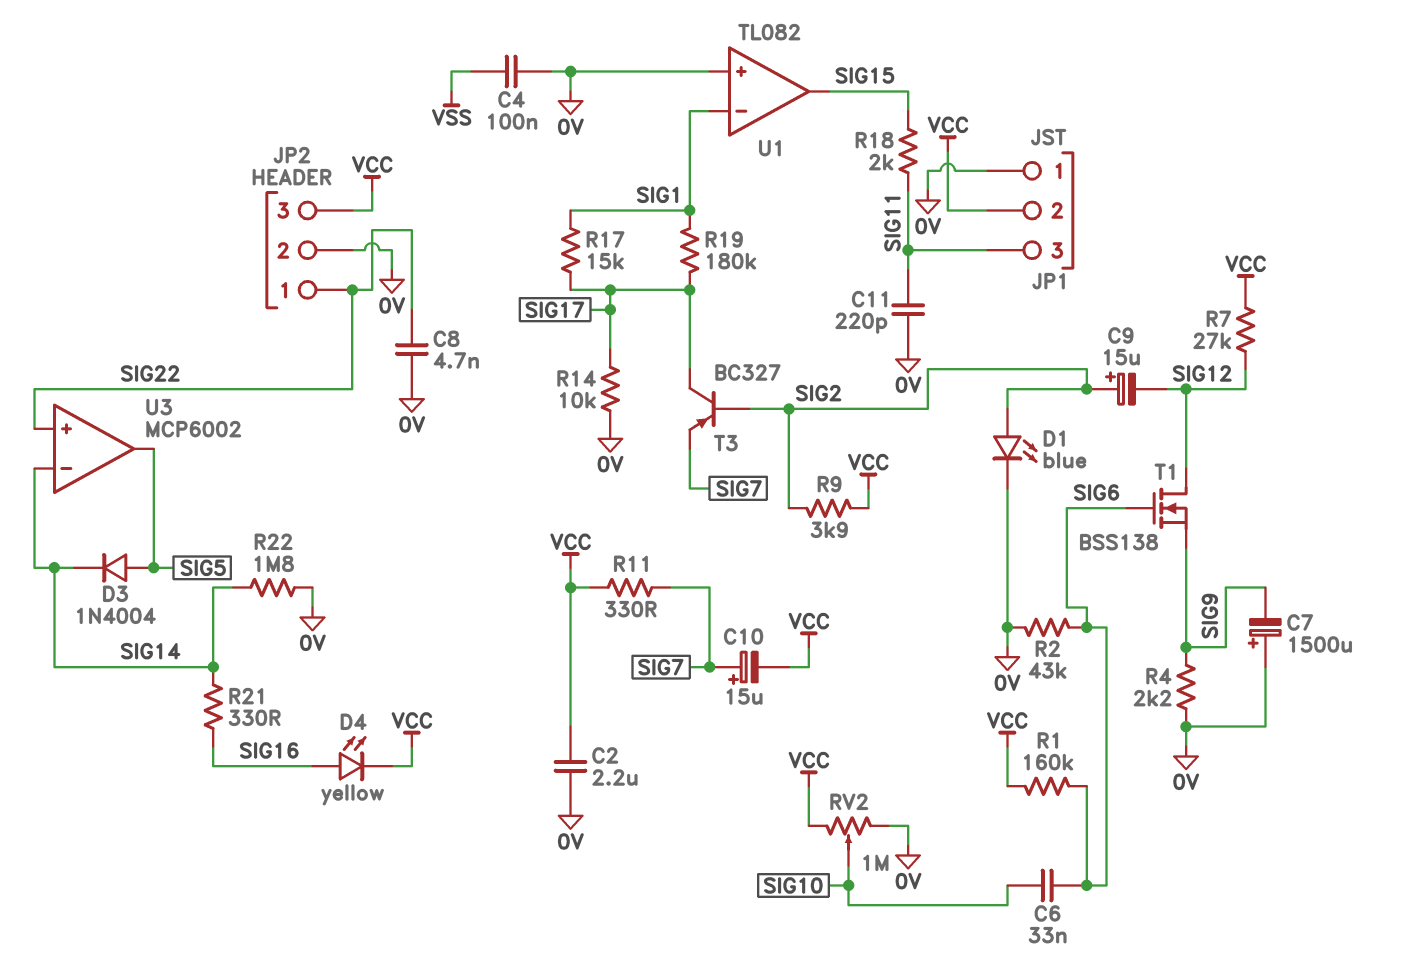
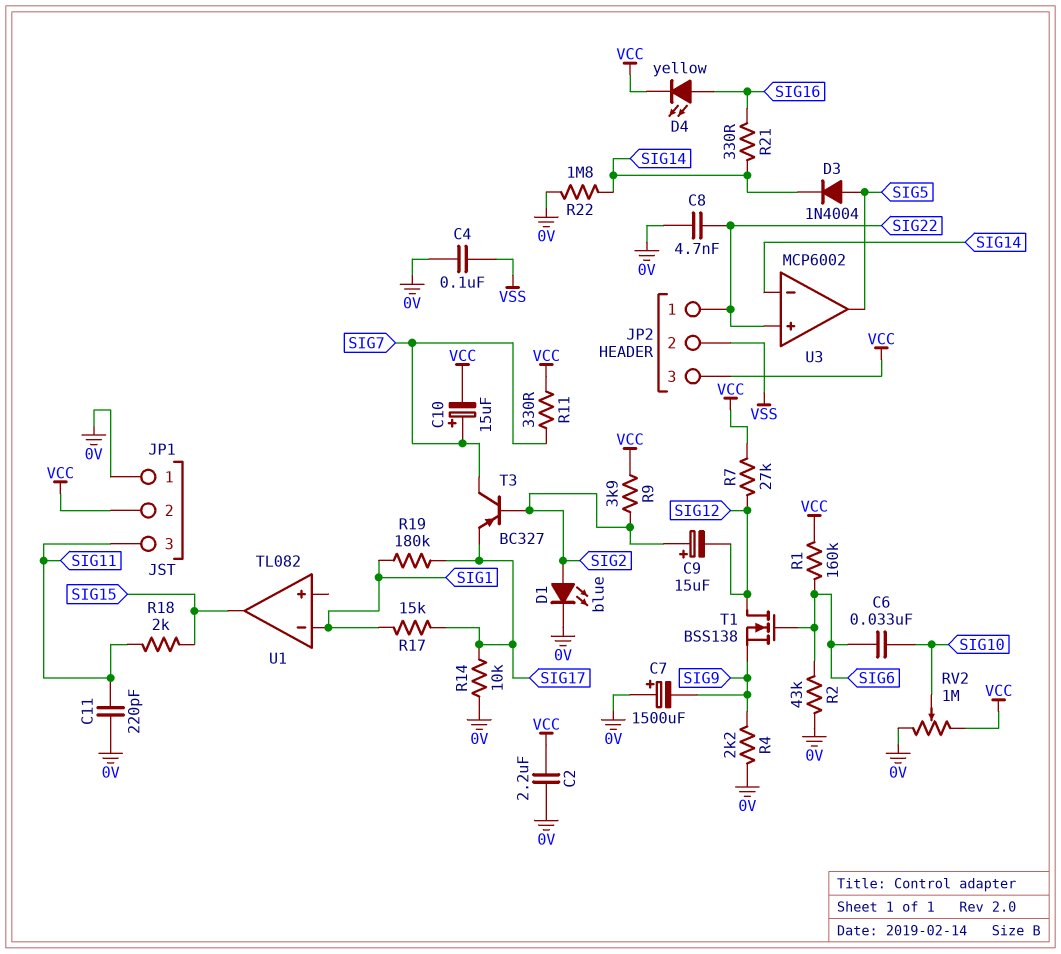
JP2 pin 2: 0V -> VSS
T3: PNP BC327 (B SIG2, C SIG17, E SIG7) -> PNP BC327 (B SIG2, C SIG7, E SIG17)
U1 pin in+: 0V -> none

